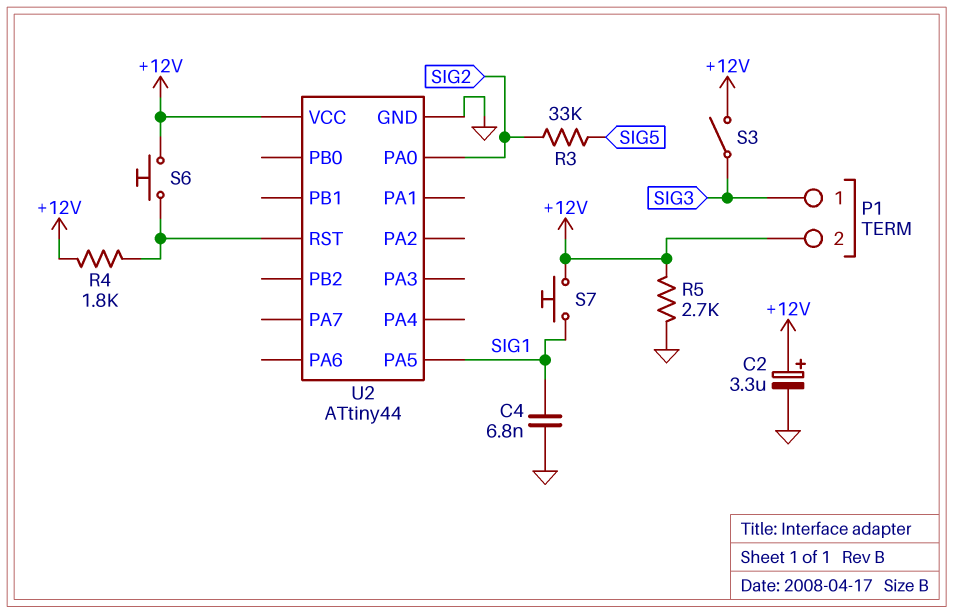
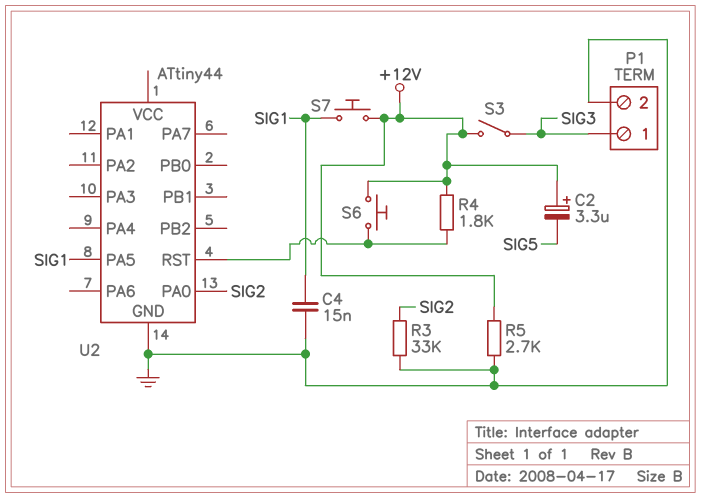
C2: 3.3uF (plus +12V, minus GND) -> 3.3uF (plus +12V, minus SIG5)
C4: 6.8nF (GND, SIG1) -> 15nF (GND, SIG1)
P1 pin 2: +12V -> GND
R3: 33k (SIG2, SIG5) -> 33k (GND, SIG2)
U2 pin VCC: +12V -> none

